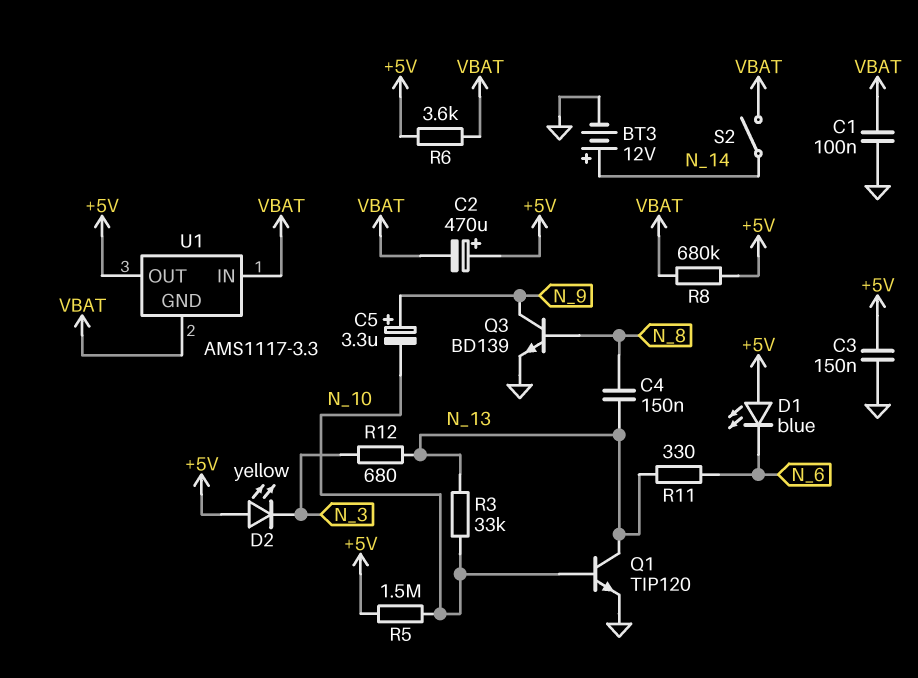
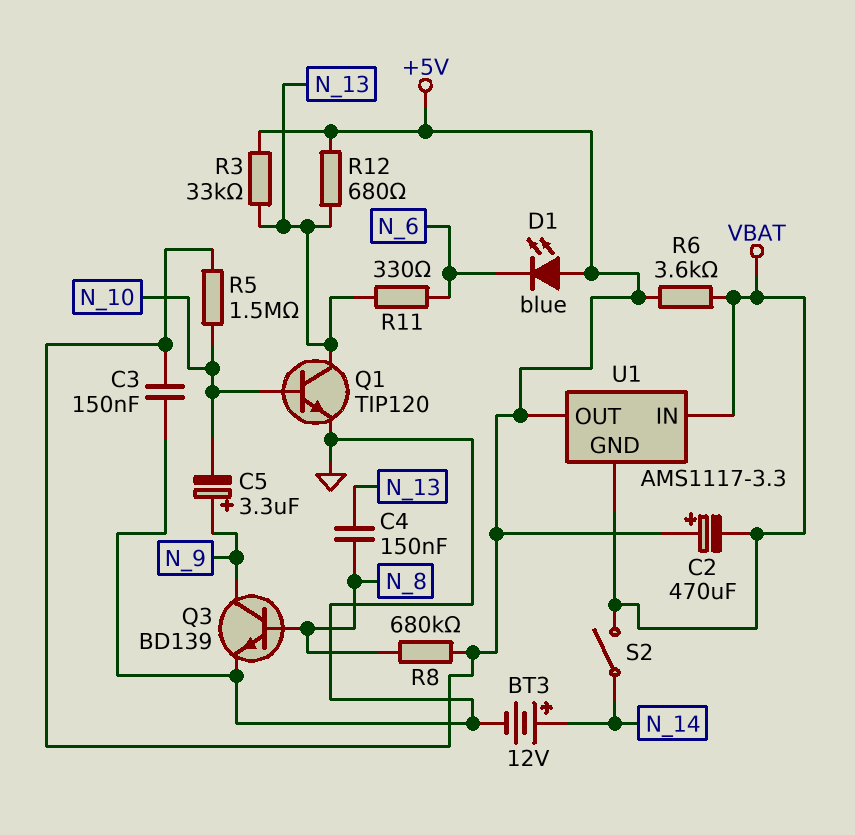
C1: 100nF (GND, VBAT) -> none
D2: LED yellow (A +5V, K N_3) -> none
R3: 33k (N_10, N_13) -> 33k (+5V, N_13)
R8: 680k (+5V, VBAT) -> 680k (+5V, N_8)
R12: 680 (N_3, N_13) -> 680 (+5V, N_13)

